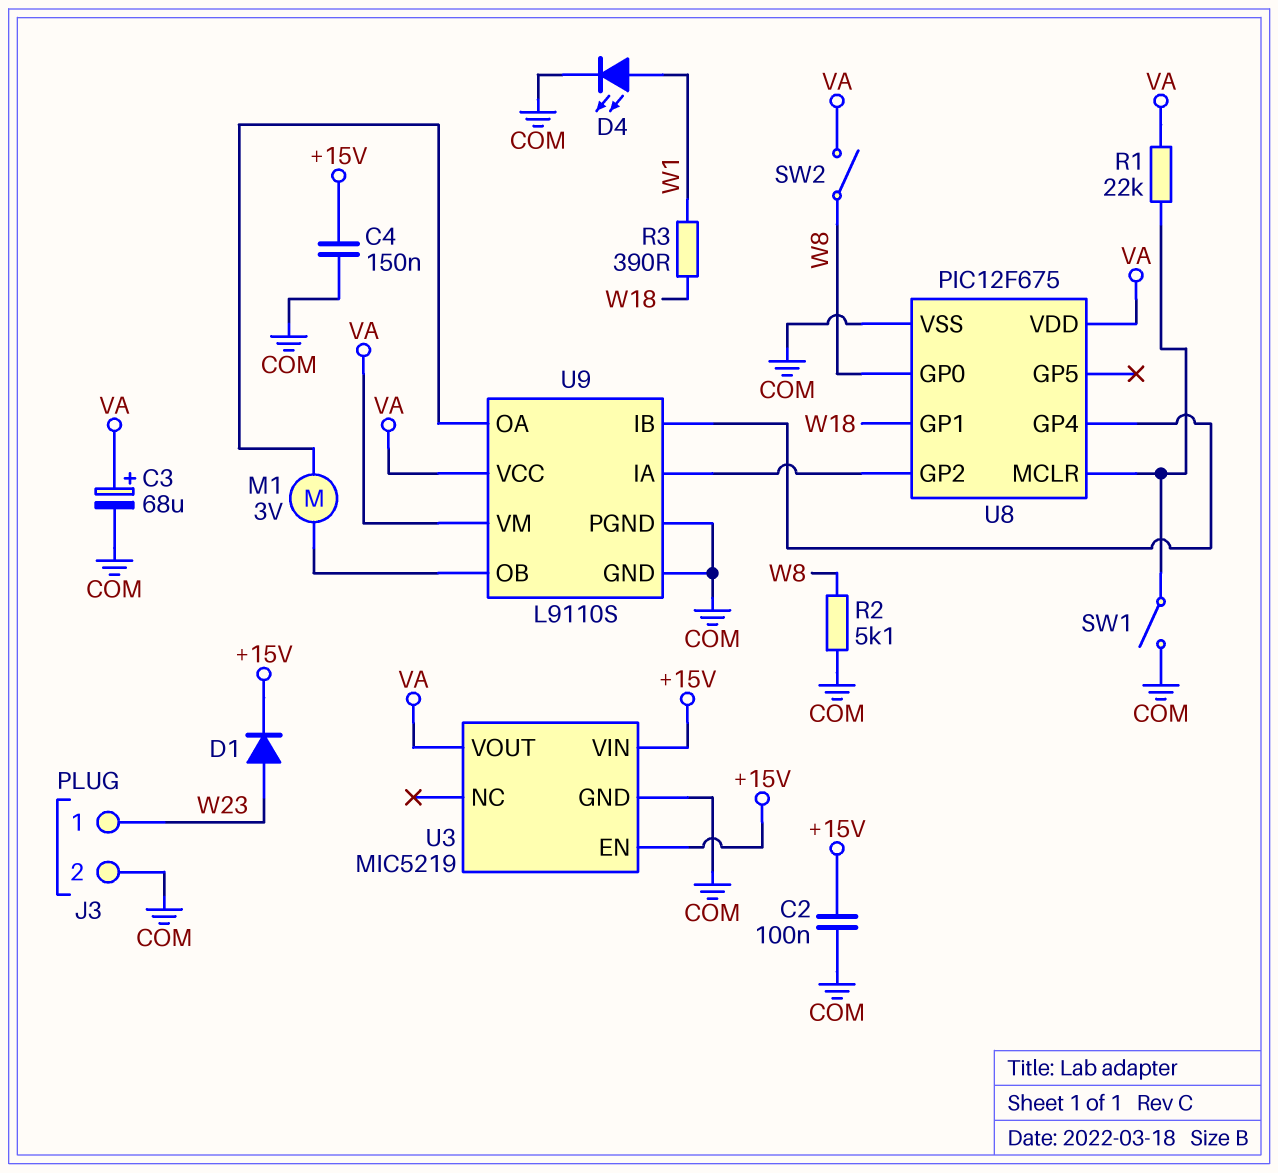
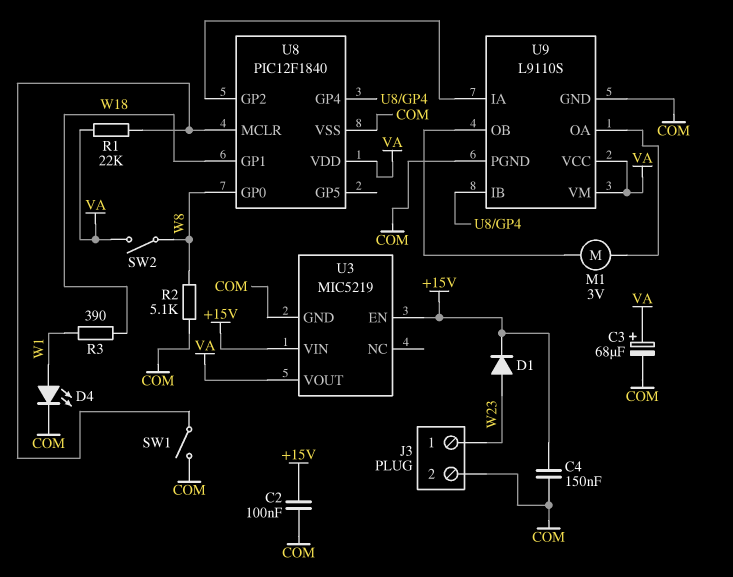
U8: PIC12F675 -> PIC12F1840

